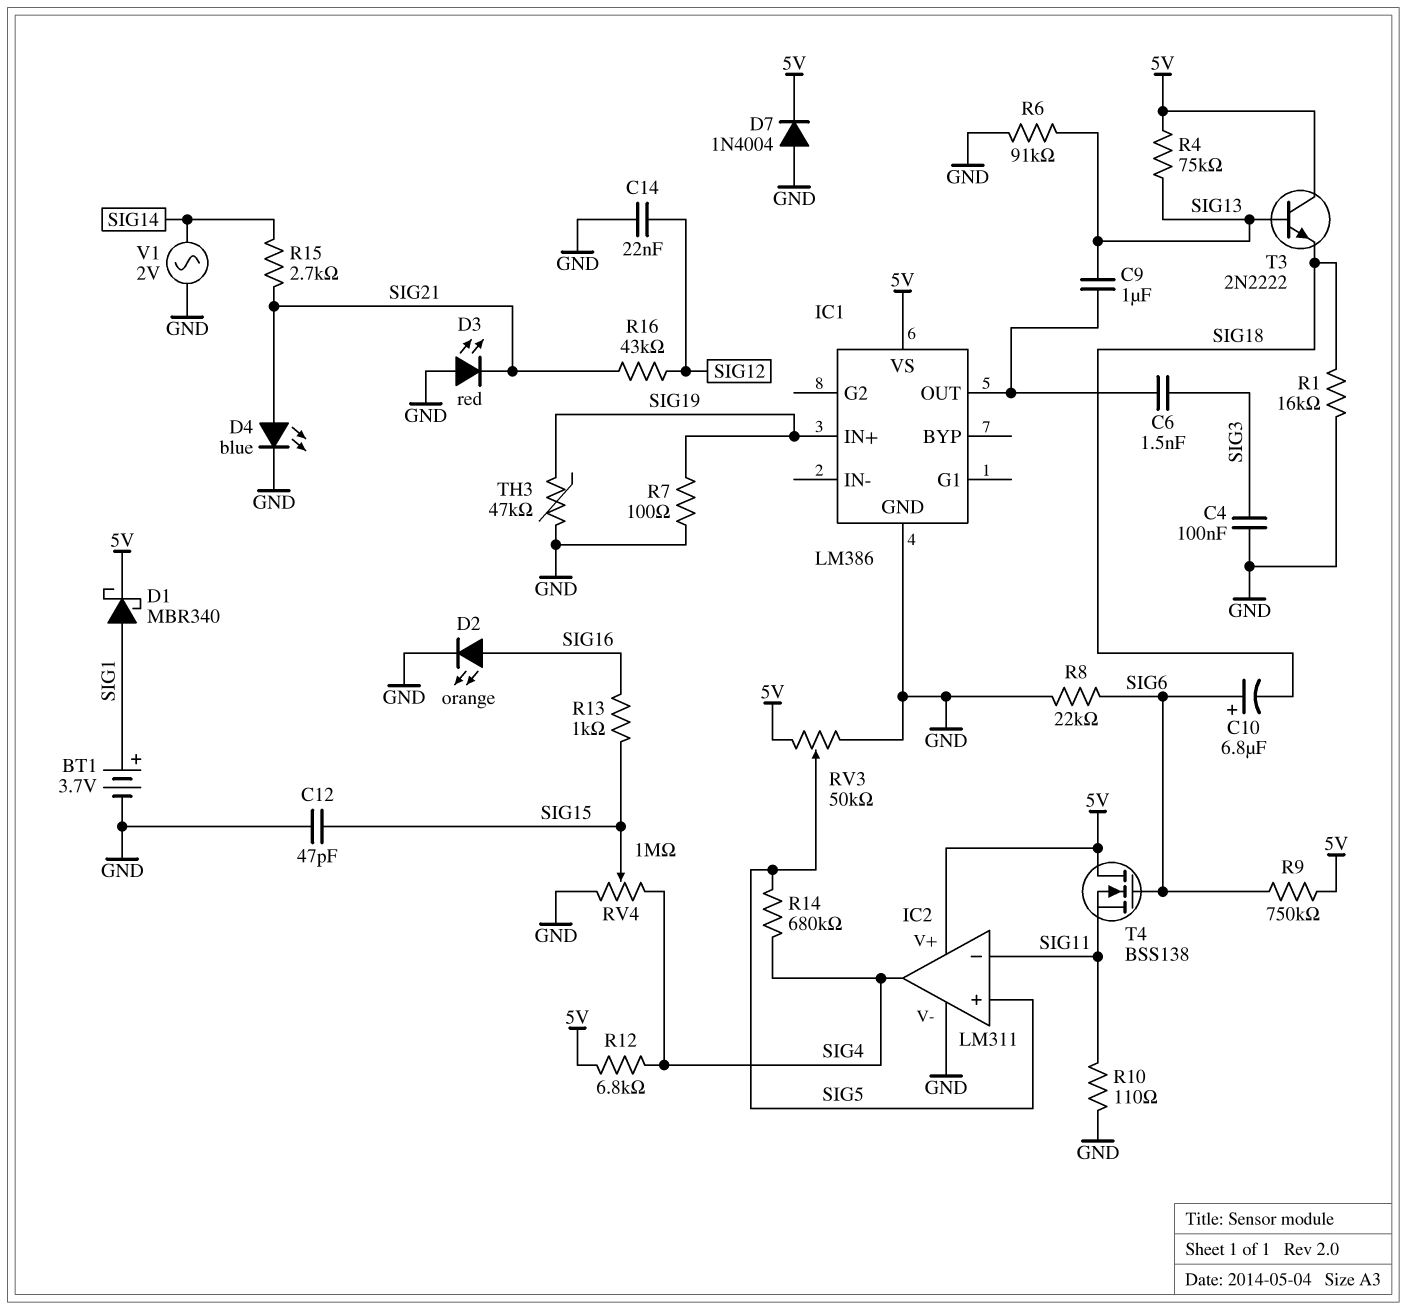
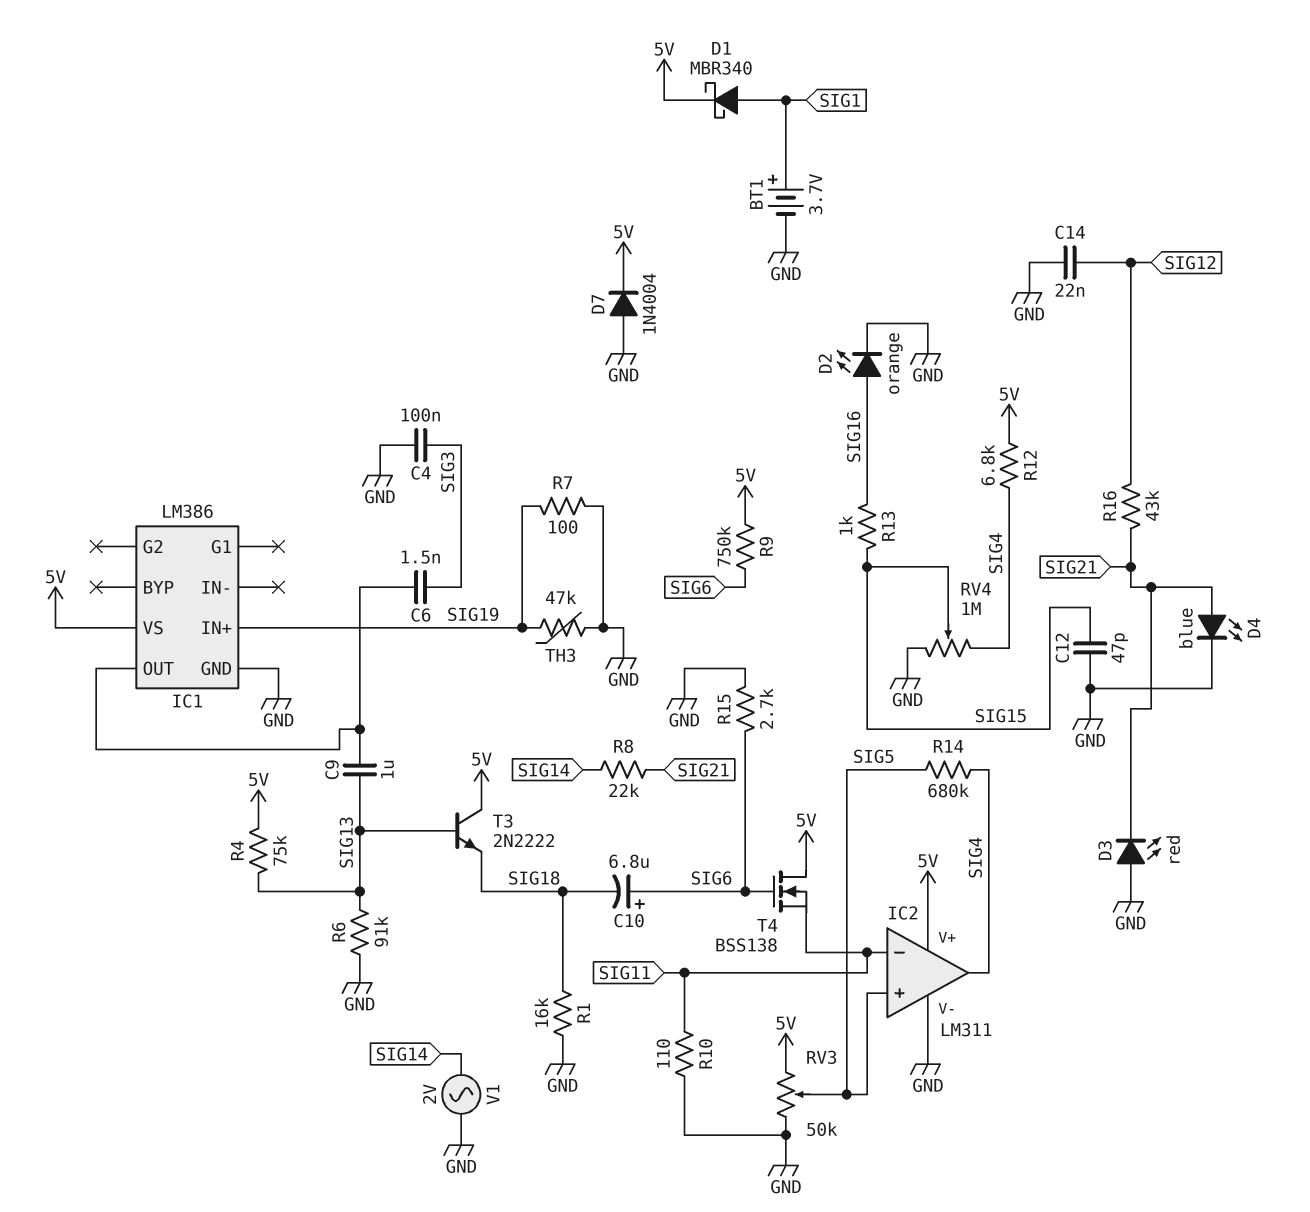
R8: 22k (GND, SIG6) -> 22k (SIG14, SIG21)
R15: 2.7k (SIG14, SIG21) -> 2.7k (GND, SIG6)

